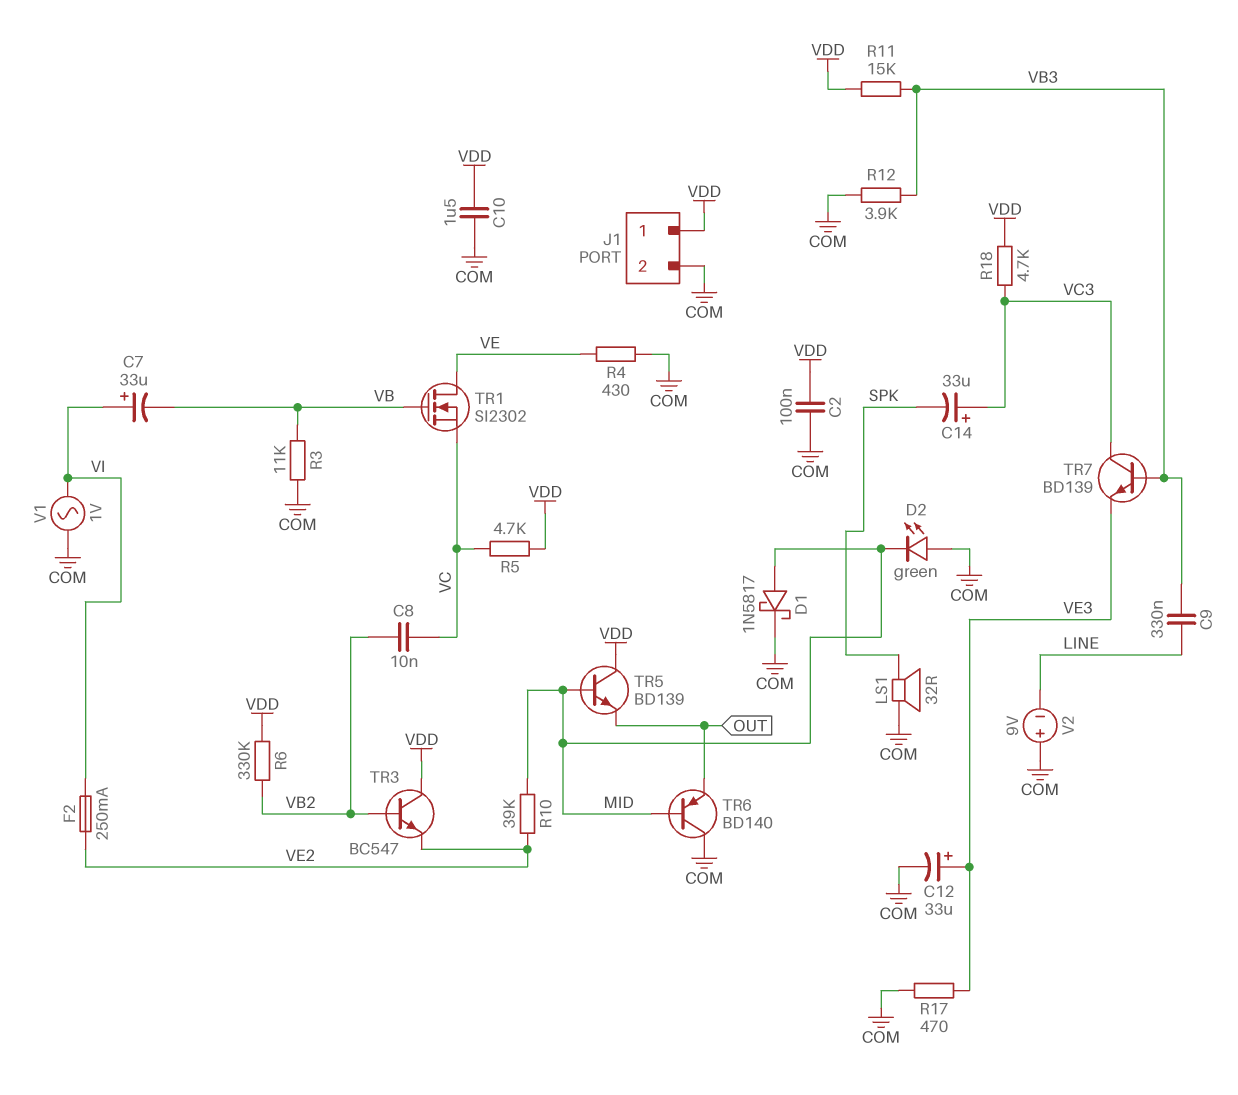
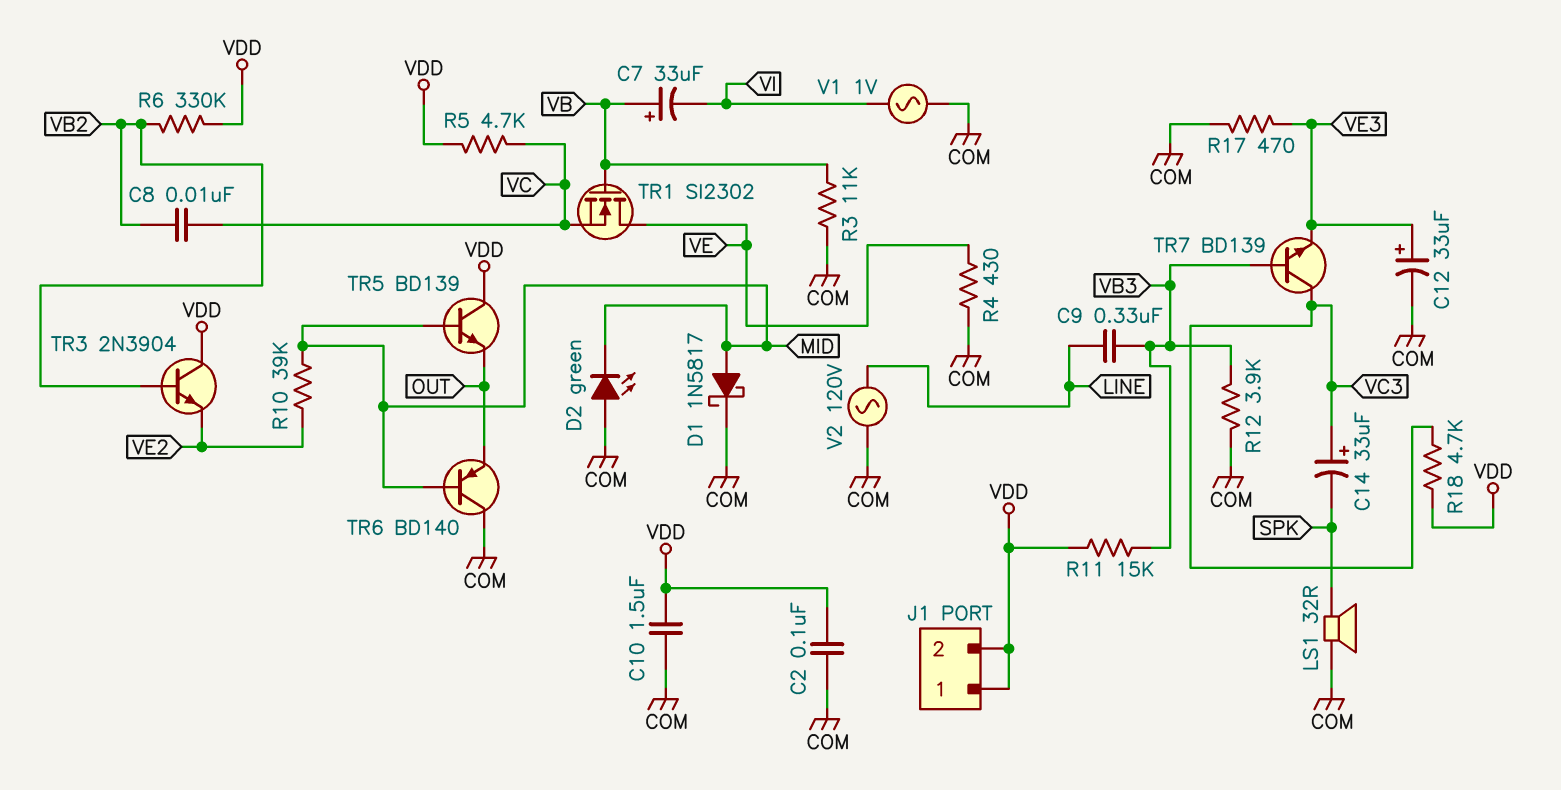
C7: 33uF (plus VI, minus VB) -> 33uF (plus VB, minus VI)
F2: 250mA (VE2, VI) -> none
J1 pin 2: COM -> VDD
TR3: NPN BC547 (B VB2, C VDD, E VE2) -> NPN 2N3904 (B VB2, C VDD, E VE2)
V2: 9V (plus COM, minus LINE) -> AC 120V (COM, LINE)

